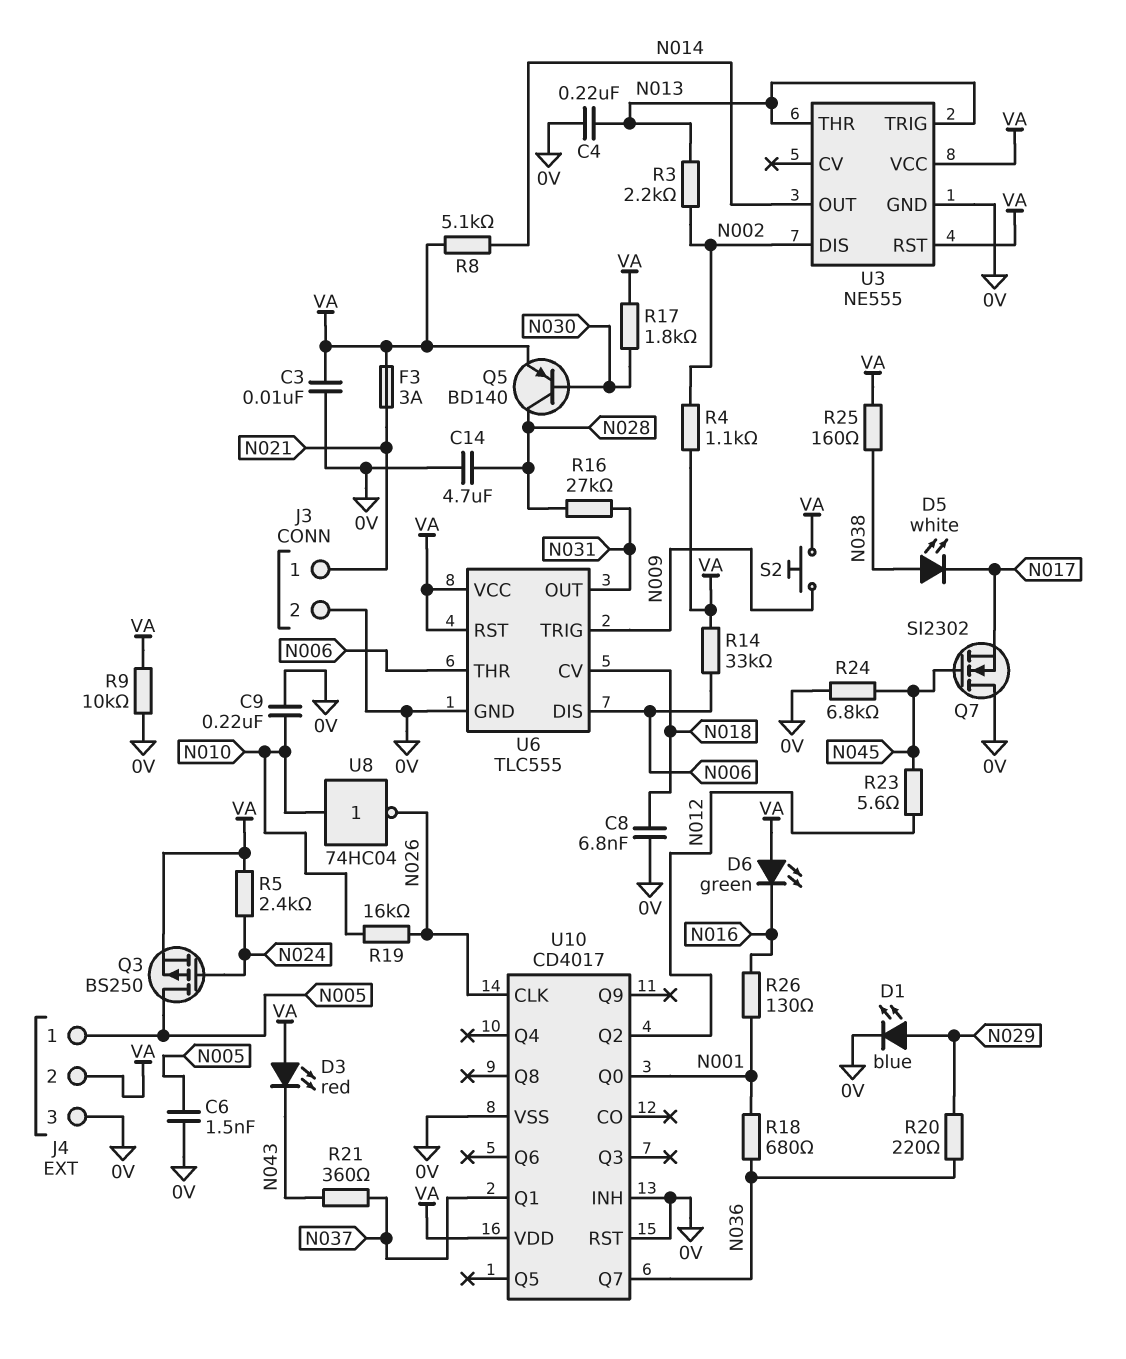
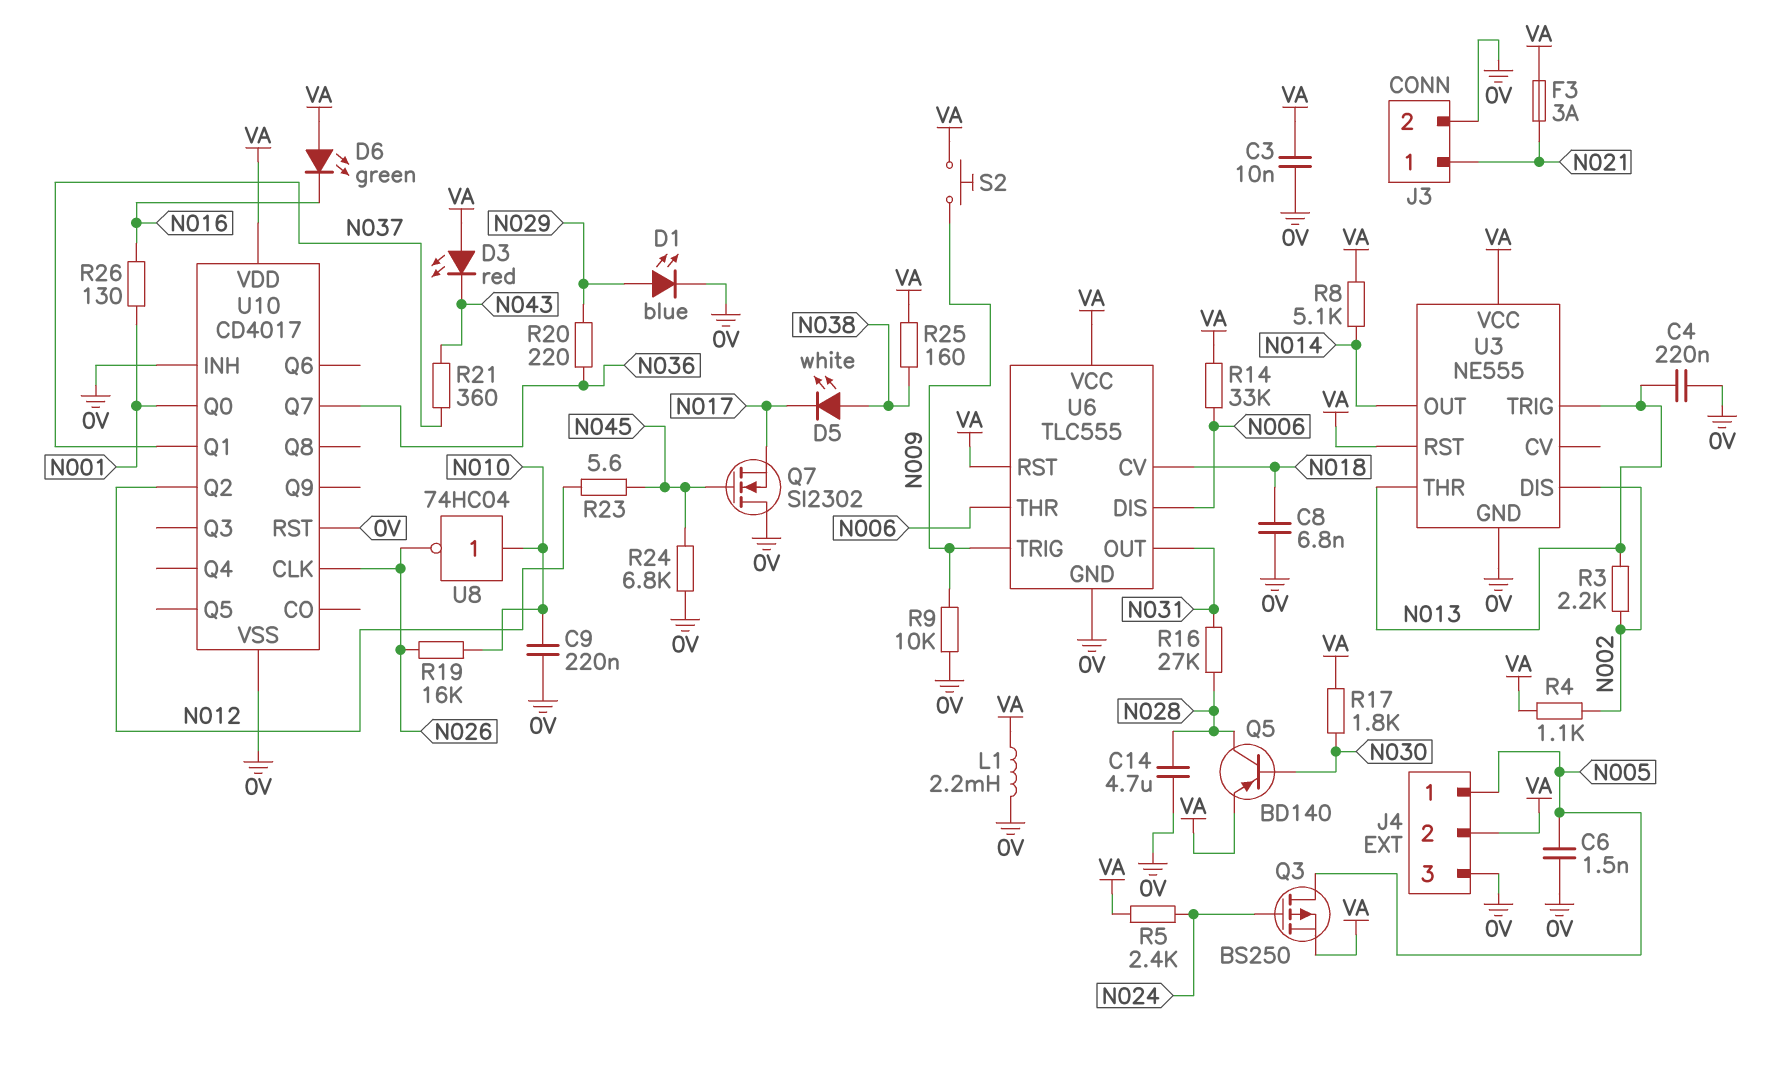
L1: none -> 2.2mH (0V, VA)
R9: 10k (0V, VA) -> 10k (0V, N009)
R18: 680 (N001, N036) -> none

